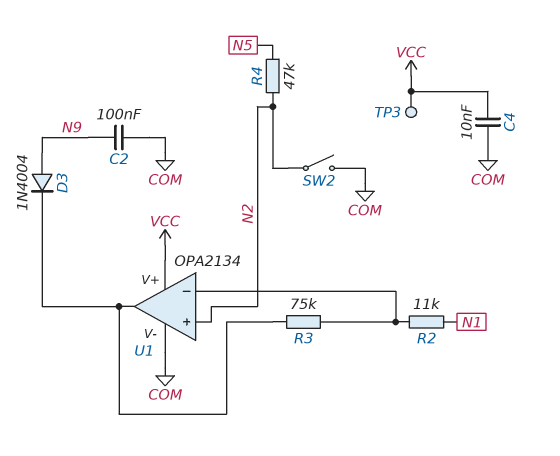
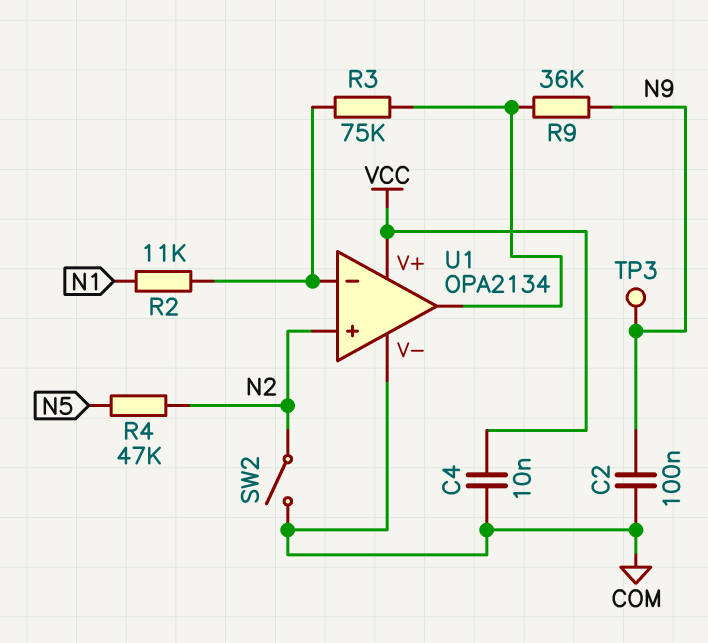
D3: diode 1N4004 (A N9, K U1/out) -> none
R9: none -> 36k (N9, U1/out)
TP3: test point (VCC) -> test point (N9)

